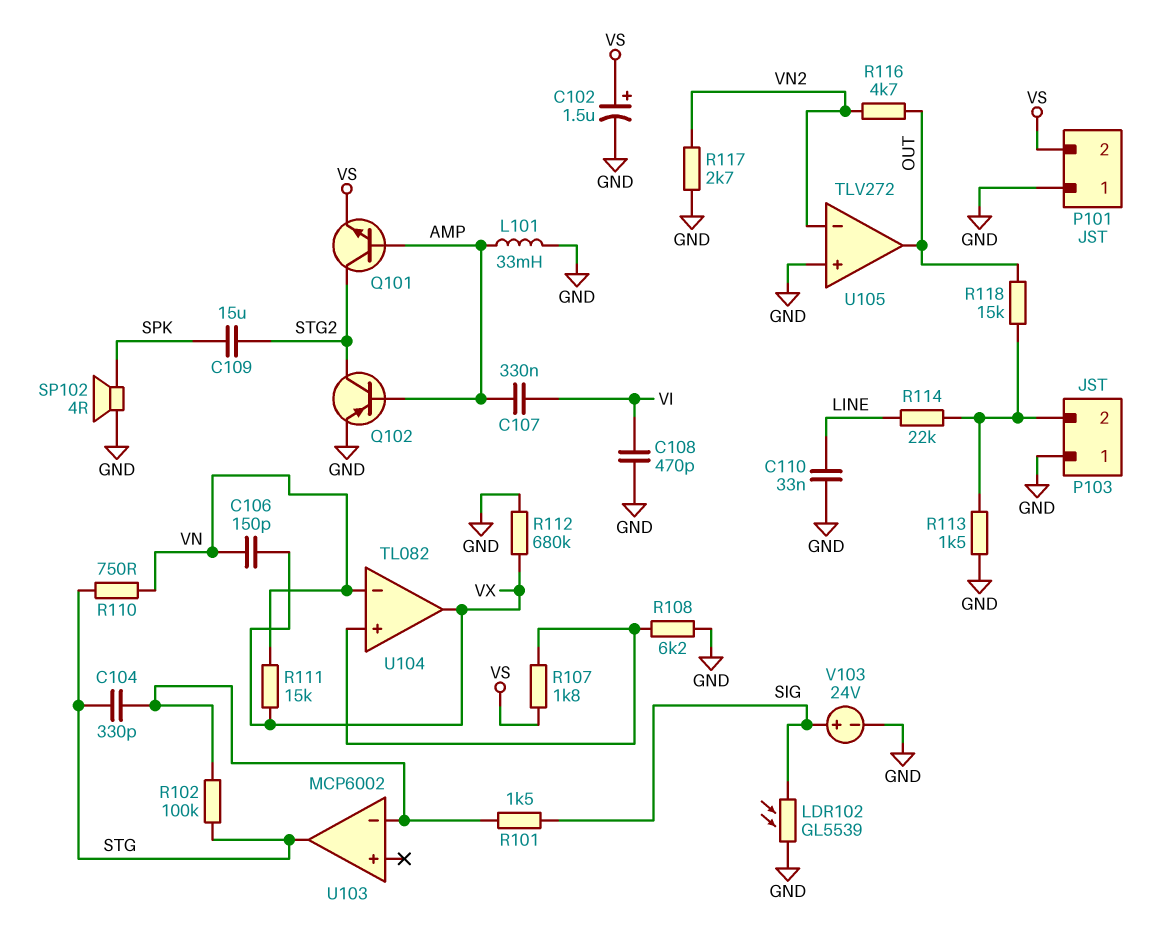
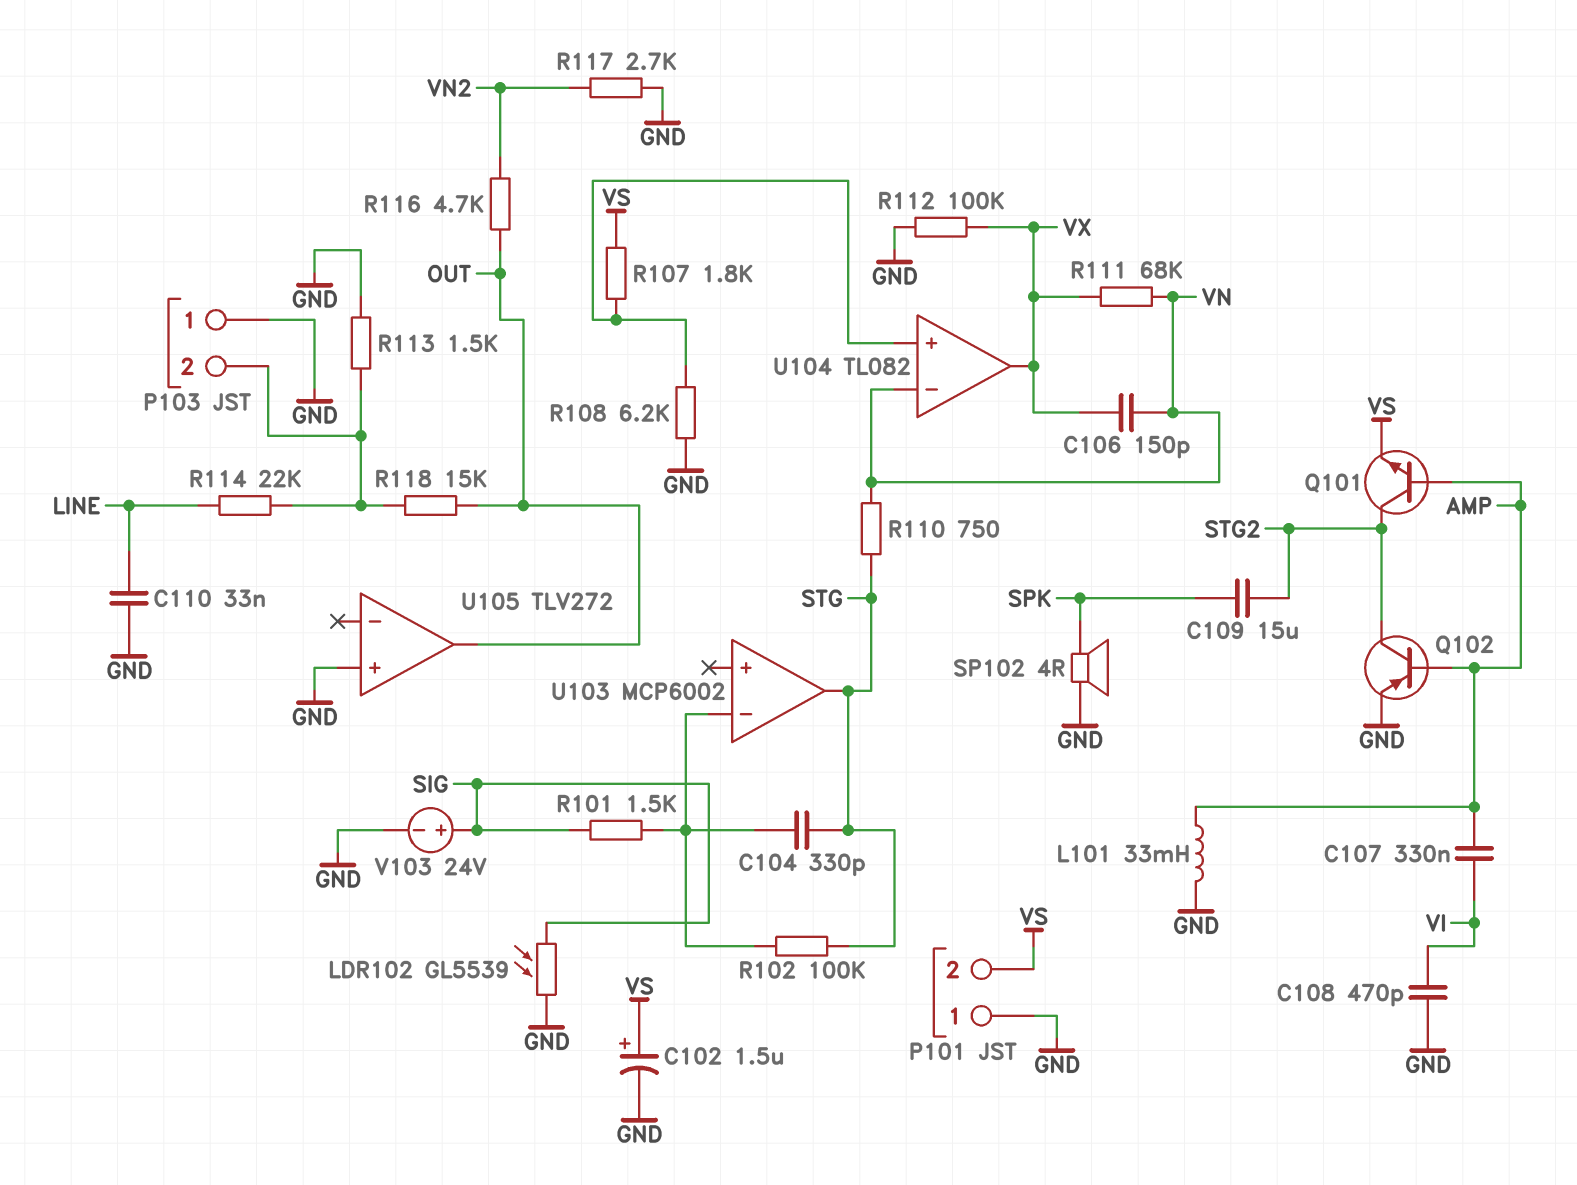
R111: 15k (VN, VX) -> 68k (VN, VX)
R112: 680k (GND, VX) -> 100k (GND, VX)
U105 pin in-: VN2 -> none

